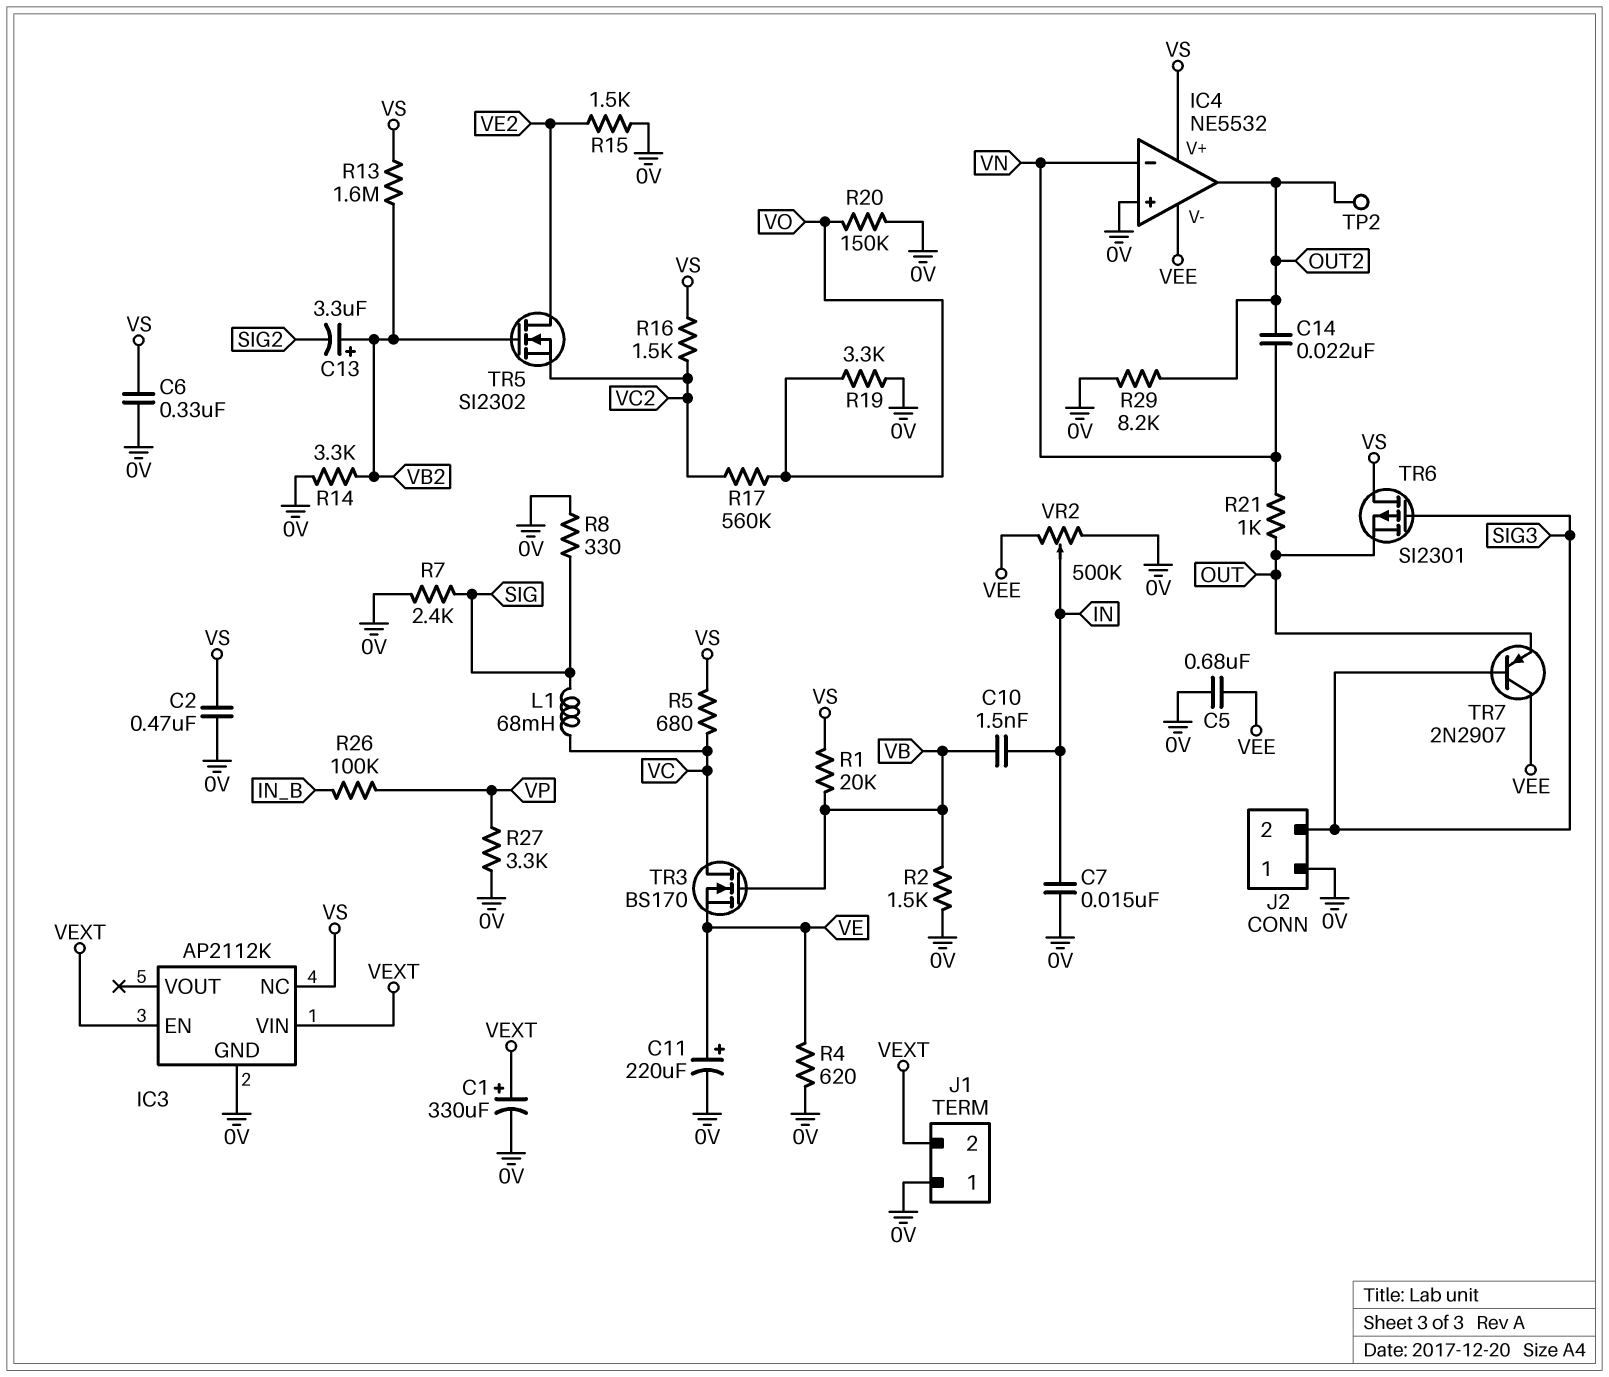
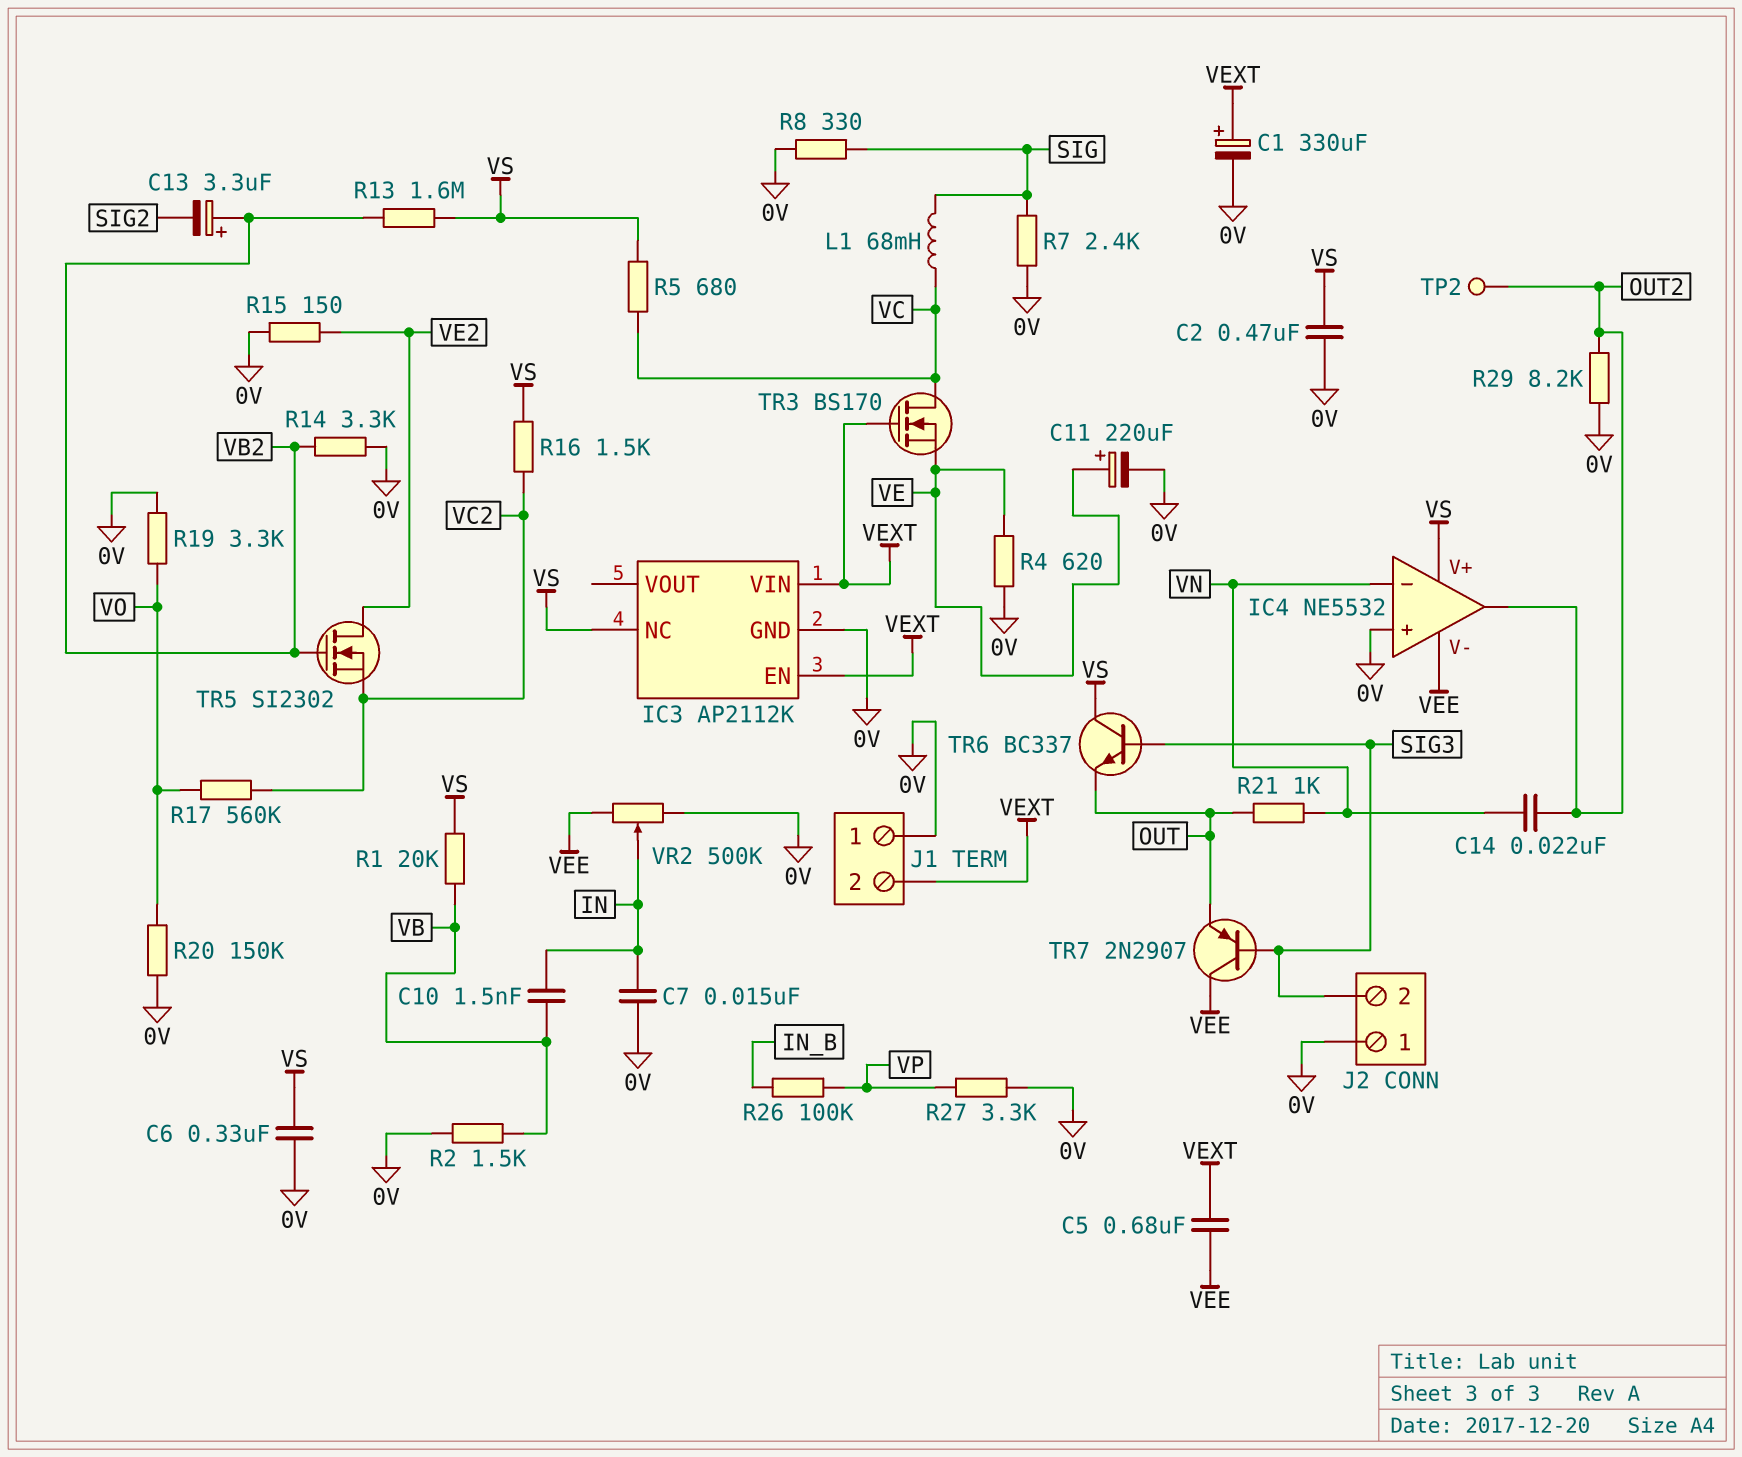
C5: 680nF (0V, VEE) -> 680nF (VEE, VEXT)
R15: 1.5k (0V, VE2) -> 150 (0V, VE2)
TR3: NMOS BS170 (G VB, D VC, S VE) -> NMOS BS170 (G VEXT, D VC, S VE)
TR6: PMOS SI2301 (G SIG3, D VS, S OUT) -> NPN BC337 (B SIG3, C VS, E OUT)

